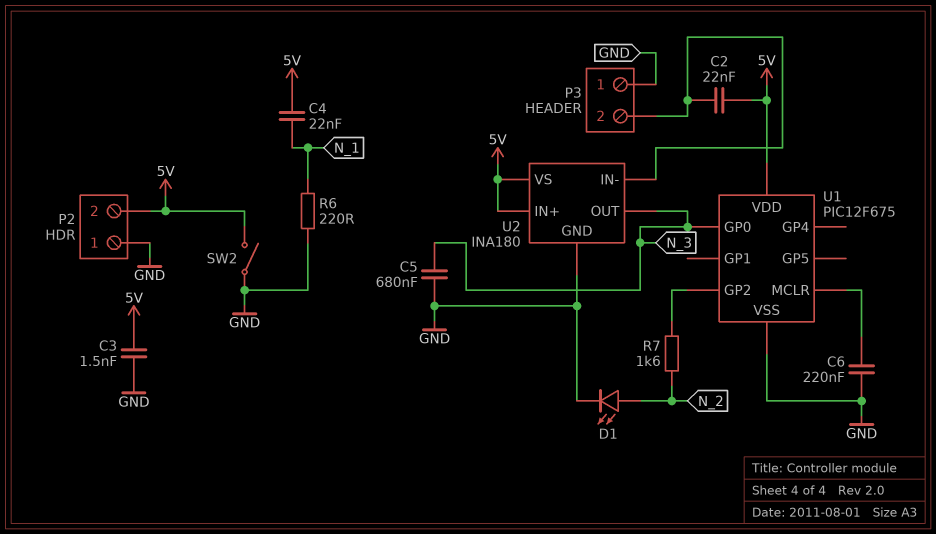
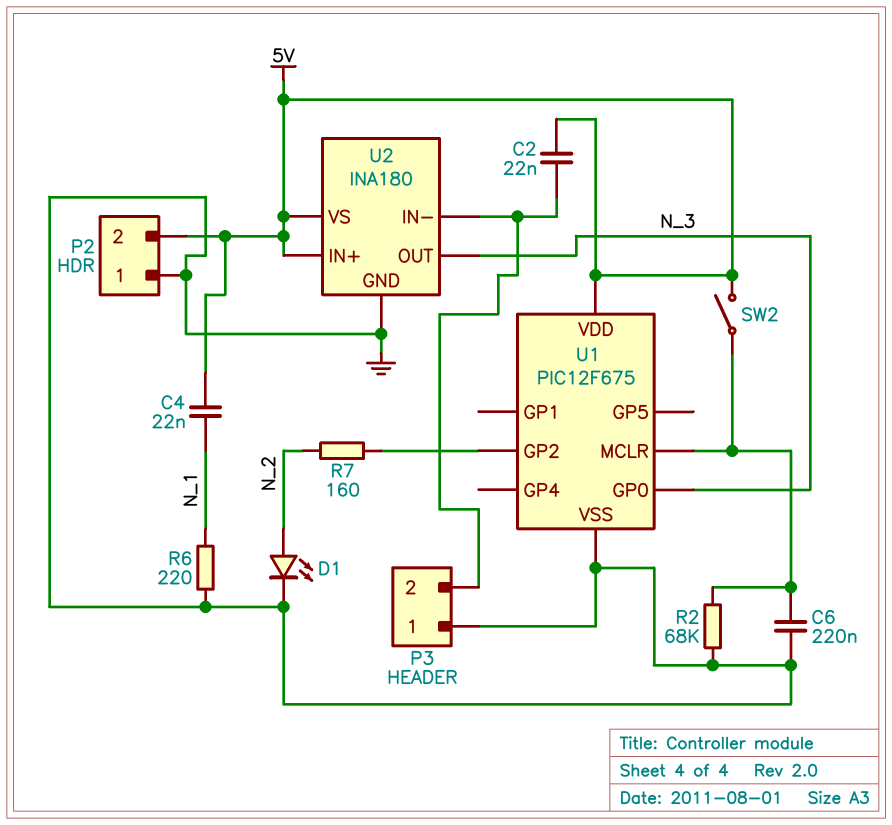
C3: 1.5nF (5V, GND) -> none
C5: 680nF (GND, N_3) -> none
R2: none -> 68k (GND, U1/MCLR)
R7: 1.6k (N_2, U1/GP2) -> 160 (N_2, U1/GP2)
SW2: switch (5V, GND) -> switch (5V, U1/MCLR)

